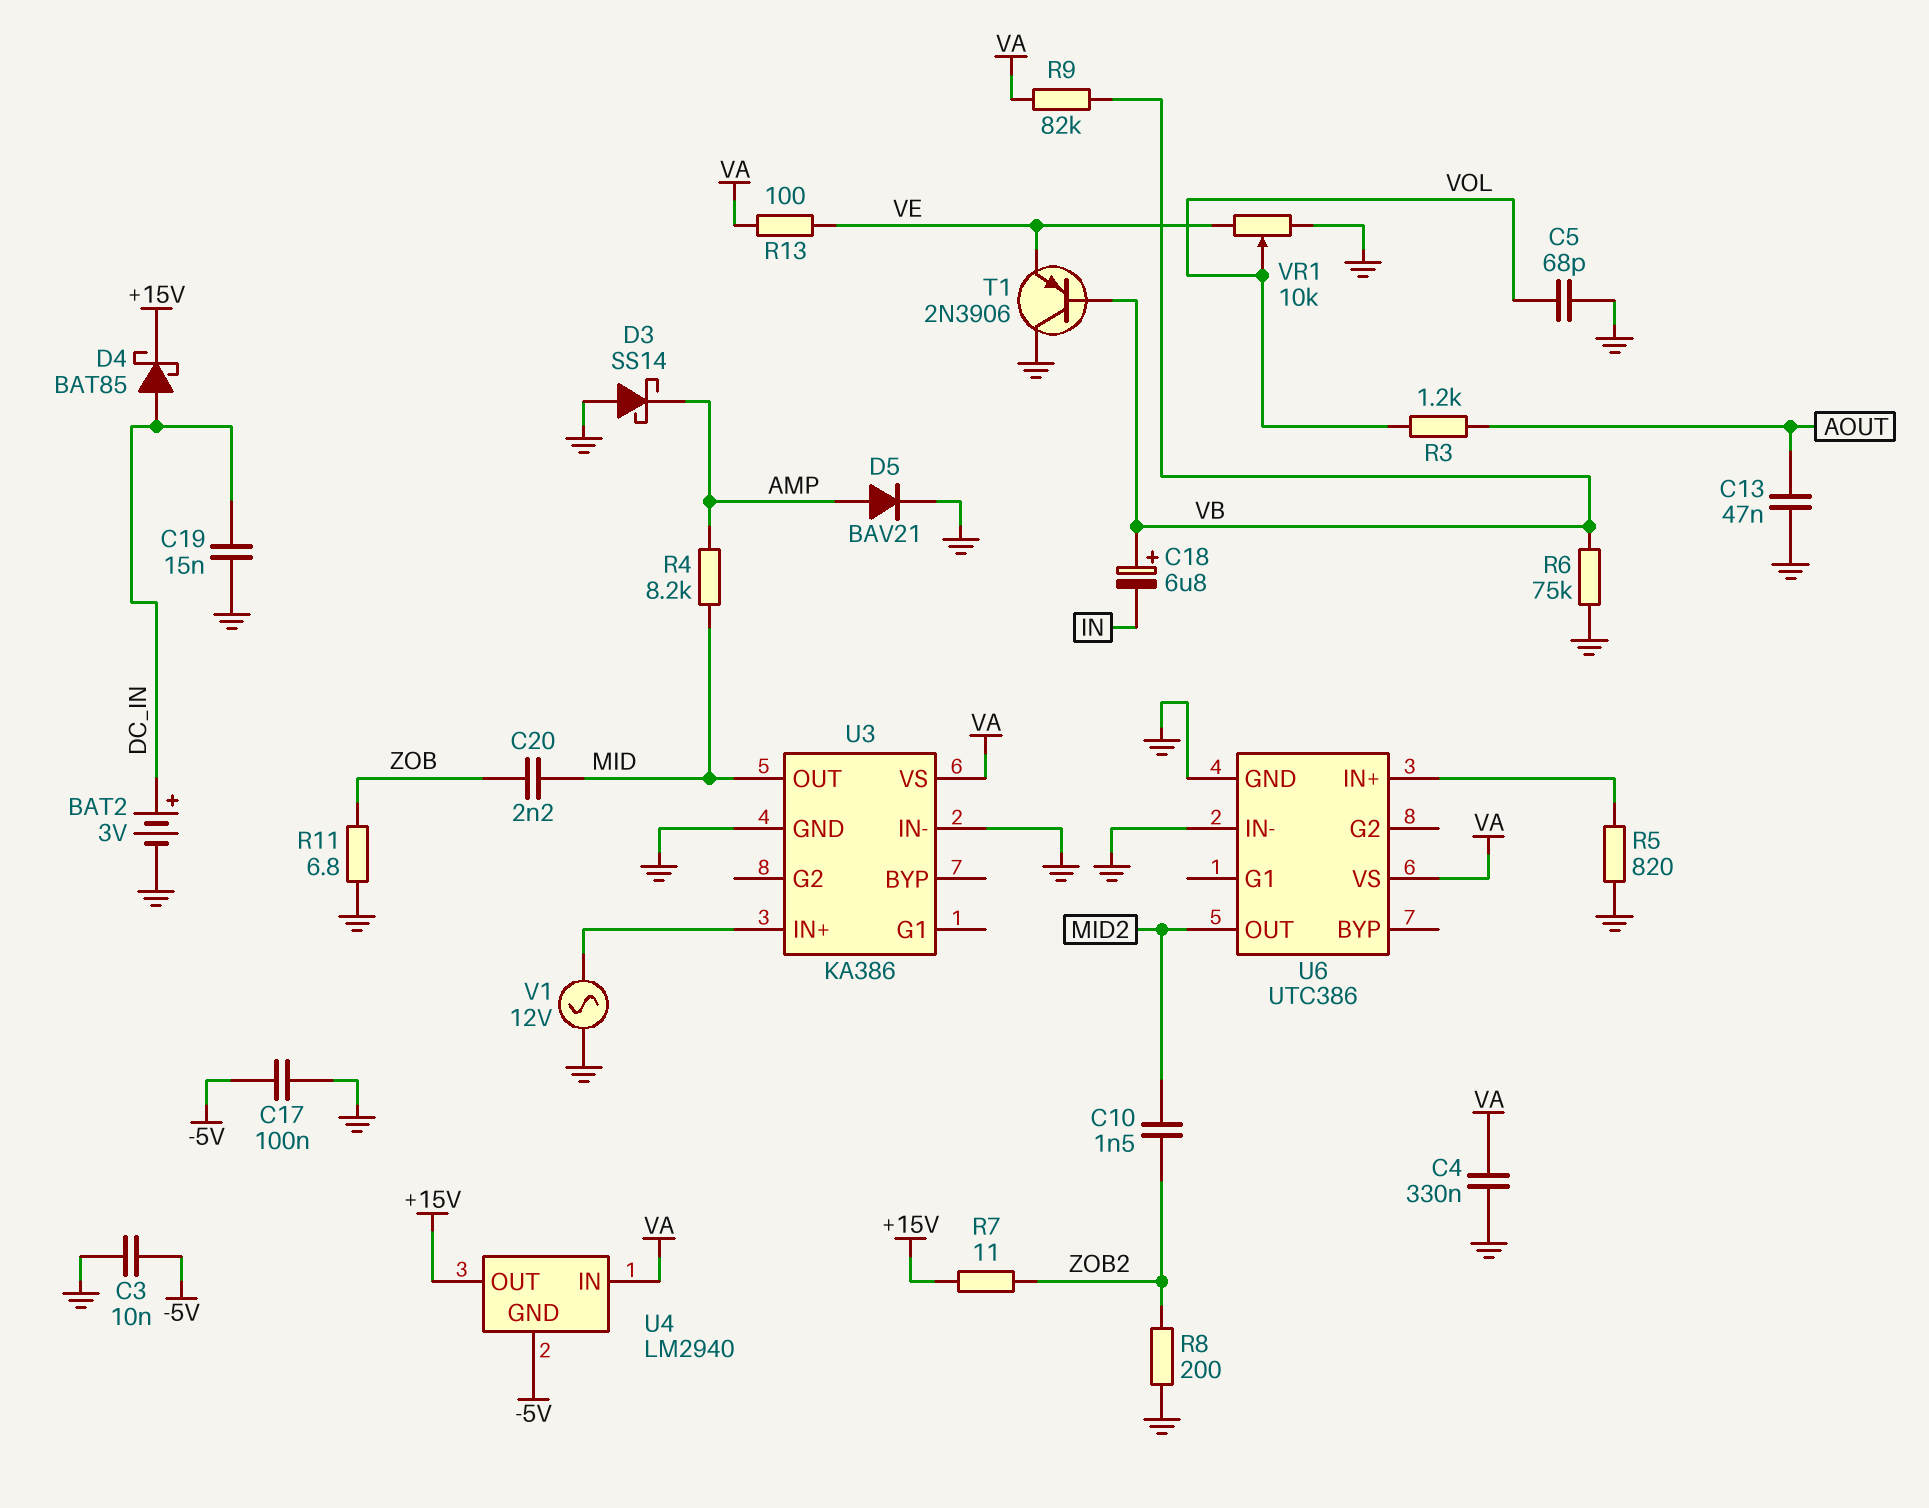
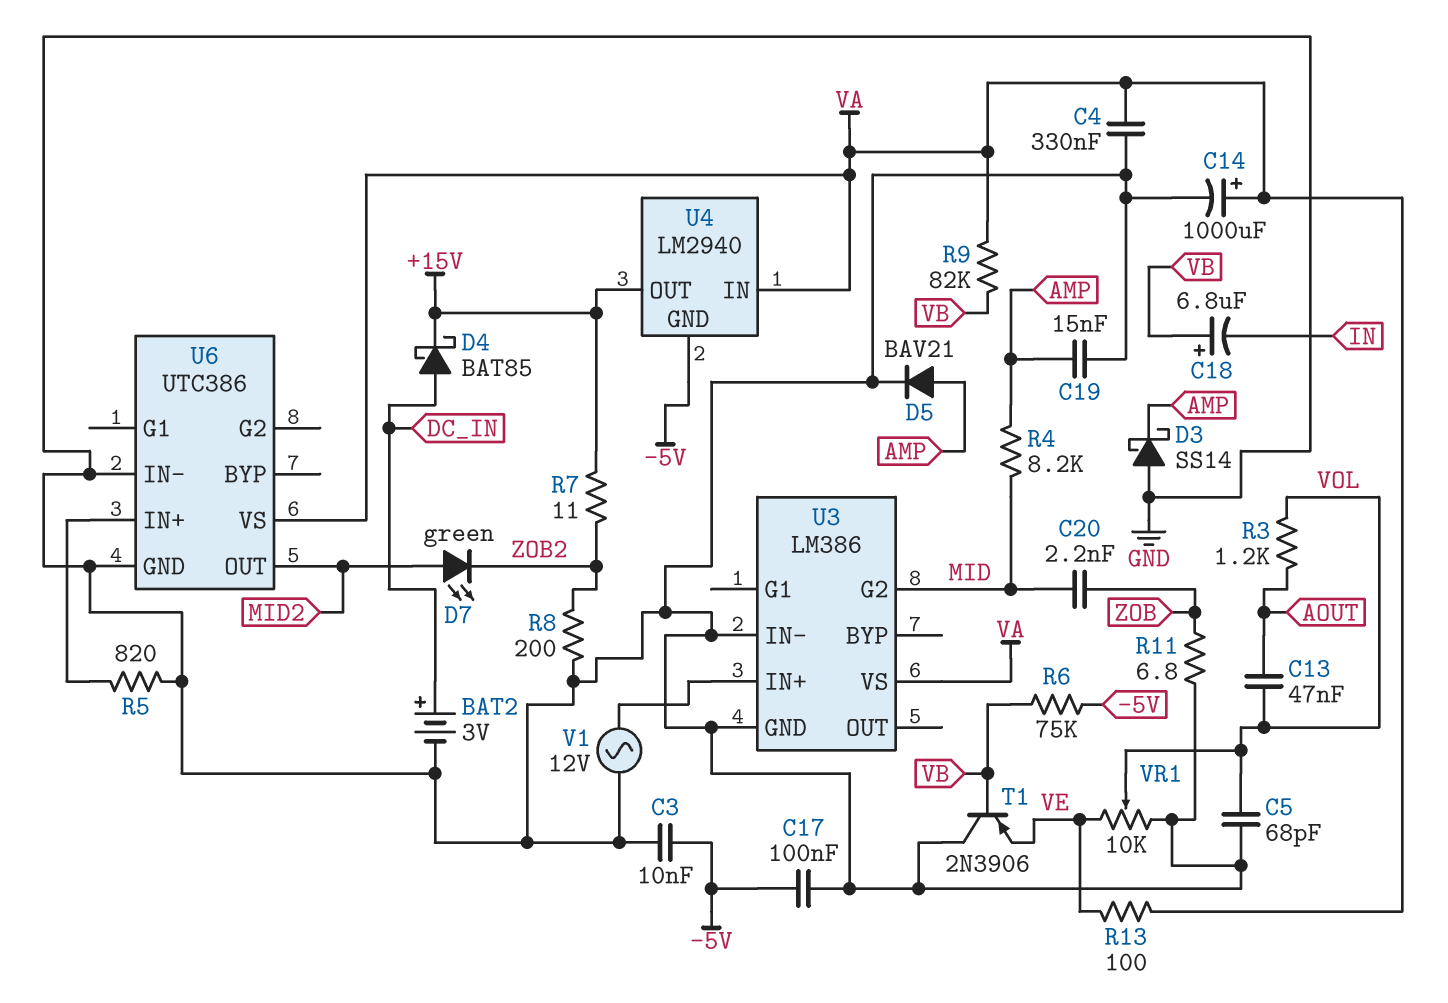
C10: 1.5nF (MID2, ZOB2) -> none
C13: 47nF (AOUT, GND) -> 47nF (AOUT, VOL)
C14: none -> 1000uF (plus VA, minus GND)
C19: 15nF (DC_IN, GND) -> 15nF (AMP, GND)
D7: none -> LED green (A MID2, K ZOB2)
R6: 75k (GND, VB) -> 75k (-5V, VB)
U3: KA386 -> LM386
U3 pin G2: none -> MID
U3 pin OUT: MID -> none

